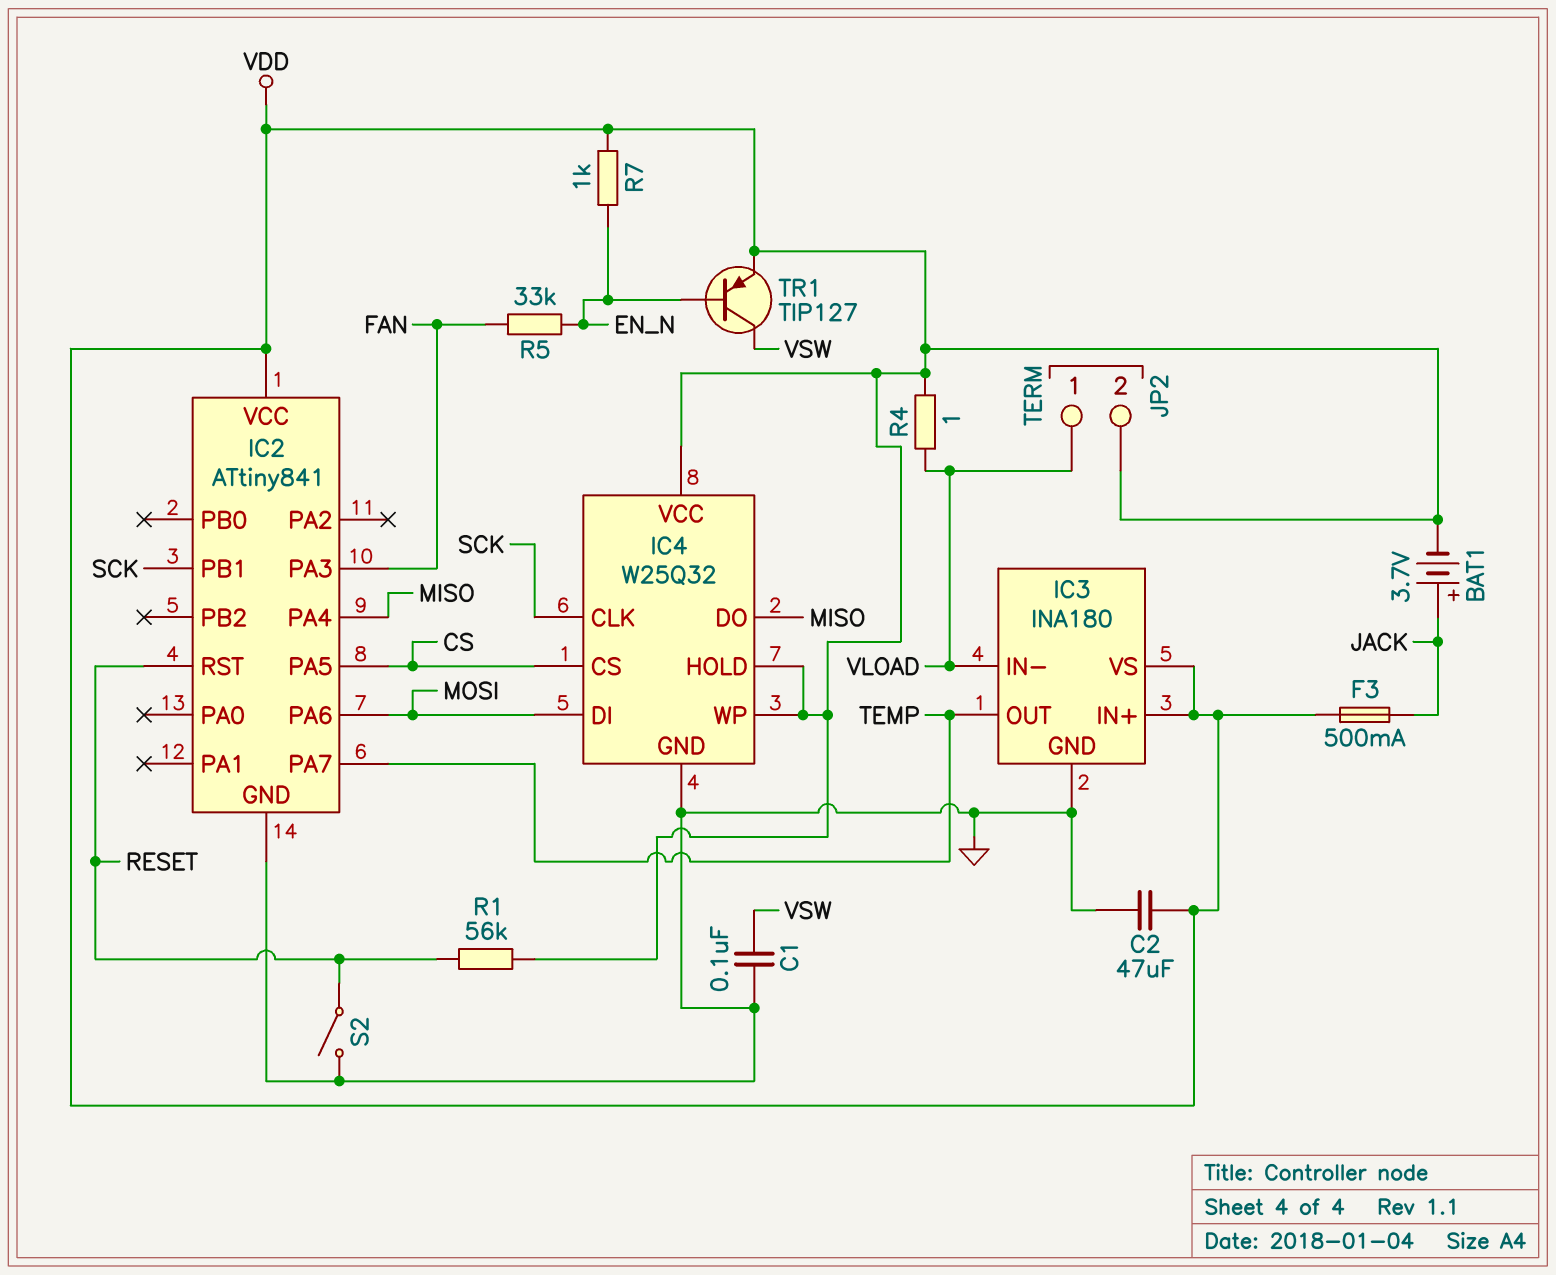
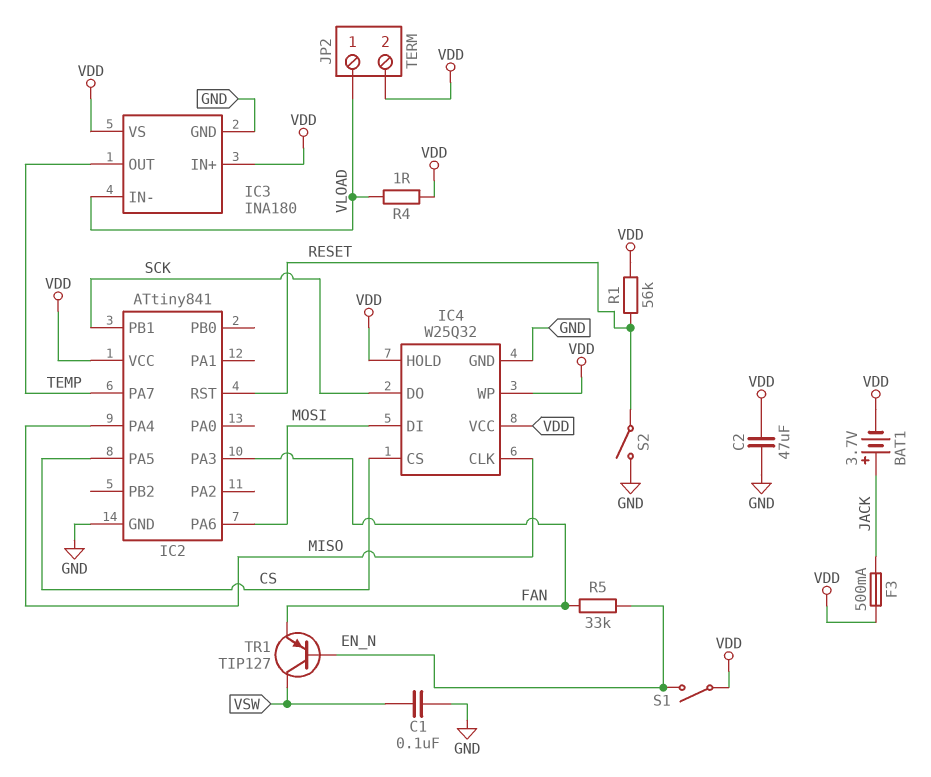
IC4 pin CLK: SCK -> MISO
IC4 pin DO: MISO -> SCK
R7: 1k (EN_N, VDD) -> none
S1: none -> switch (EN_N, VDD)
TR1: PNP TIP127 (B EN_N, C VSW, E VDD) -> PNP TIP127 (B EN_N, C VSW, E FAN)

